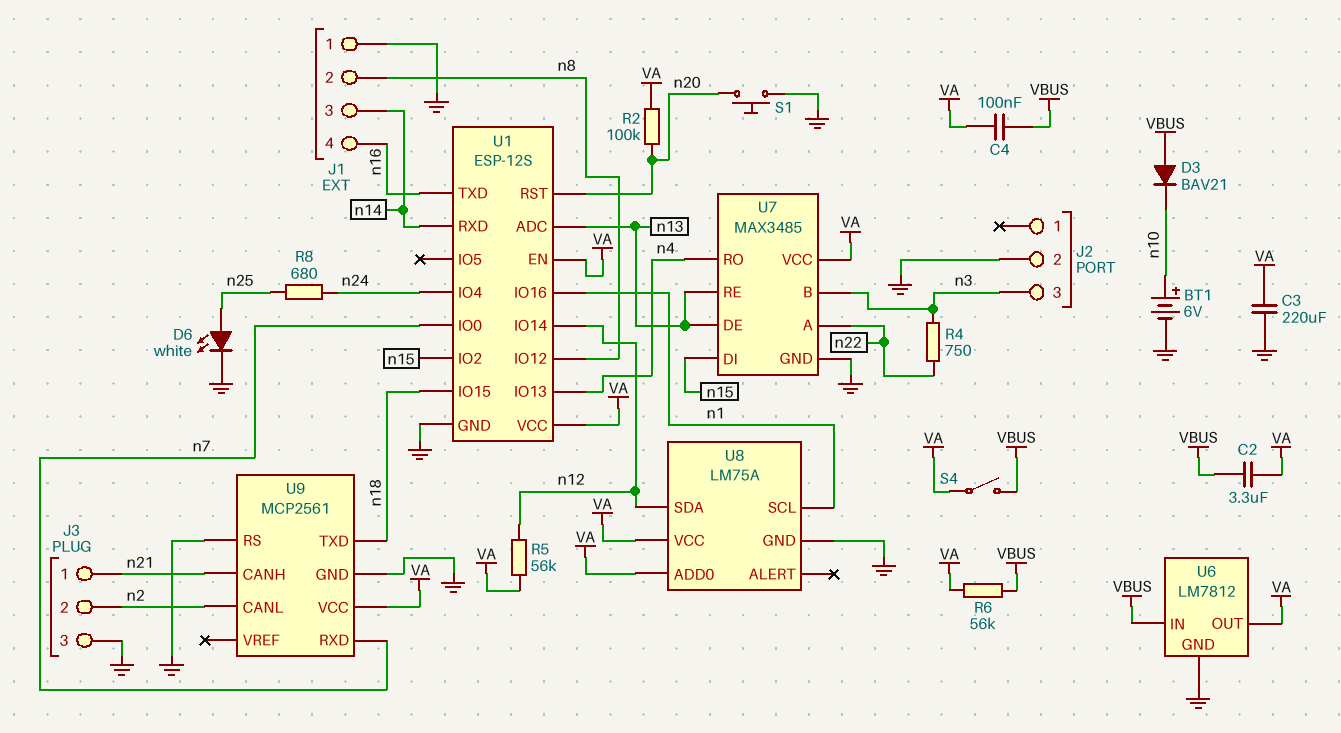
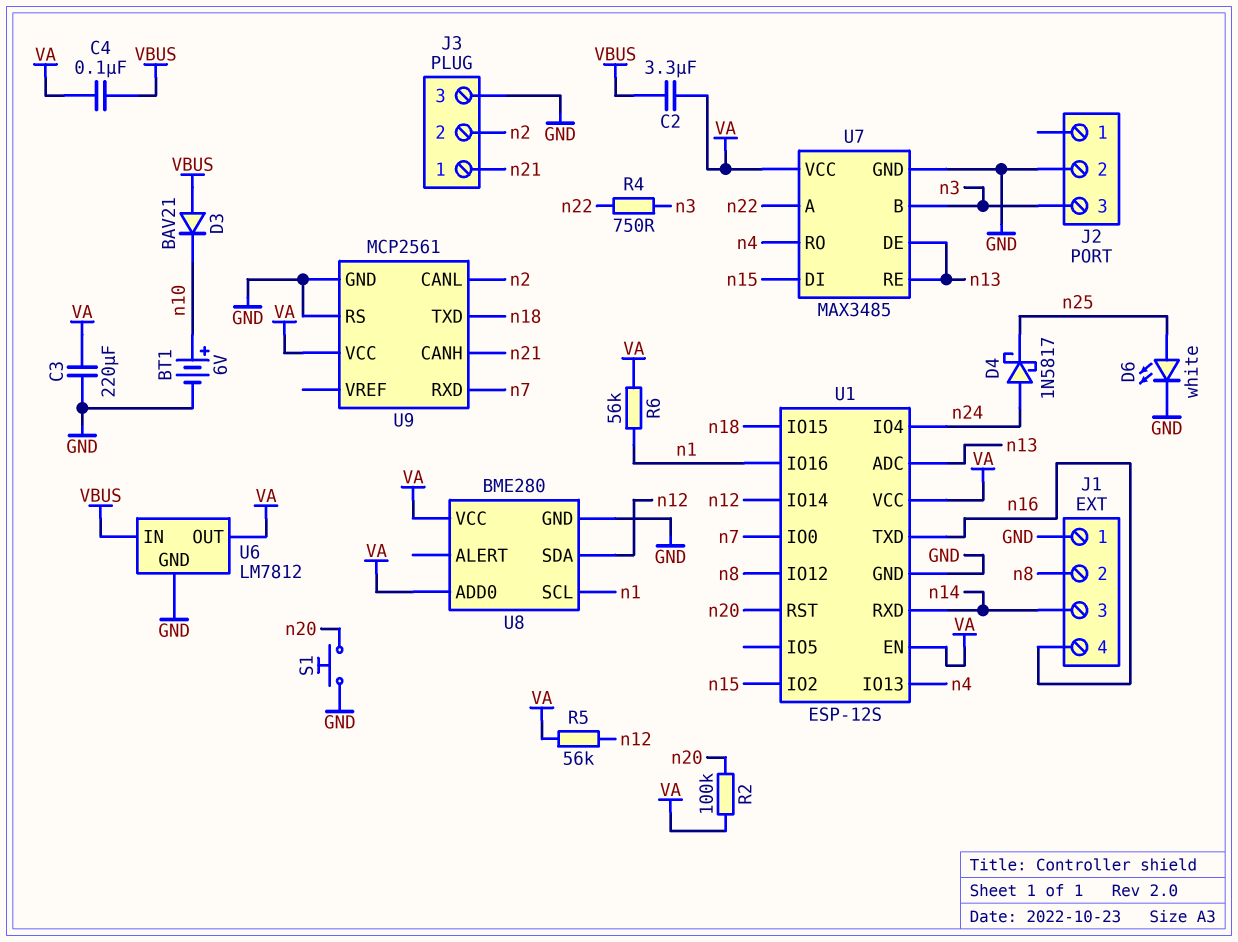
D4: none -> schottky 1N5817 (A n24, K n25)
R6: 56k (VA, VBUS) -> 56k (VA, n1)
R8: 680 (n24, n25) -> none
S4: switch (VA, VBUS) -> none
U8: LM75A -> BME280

